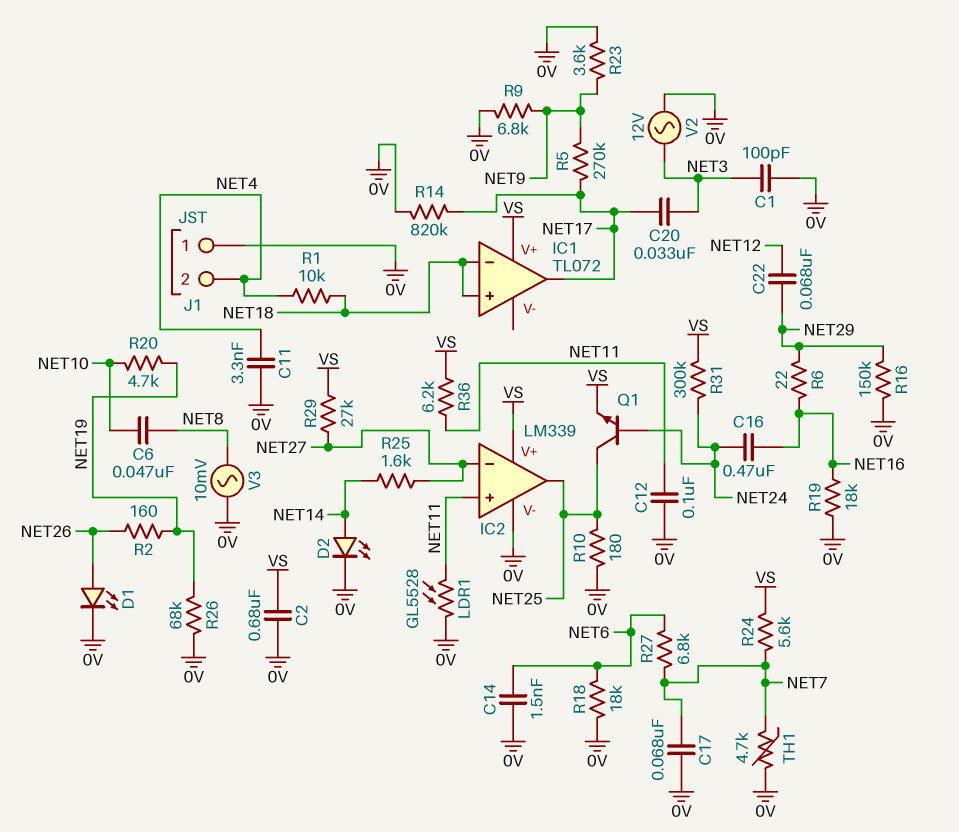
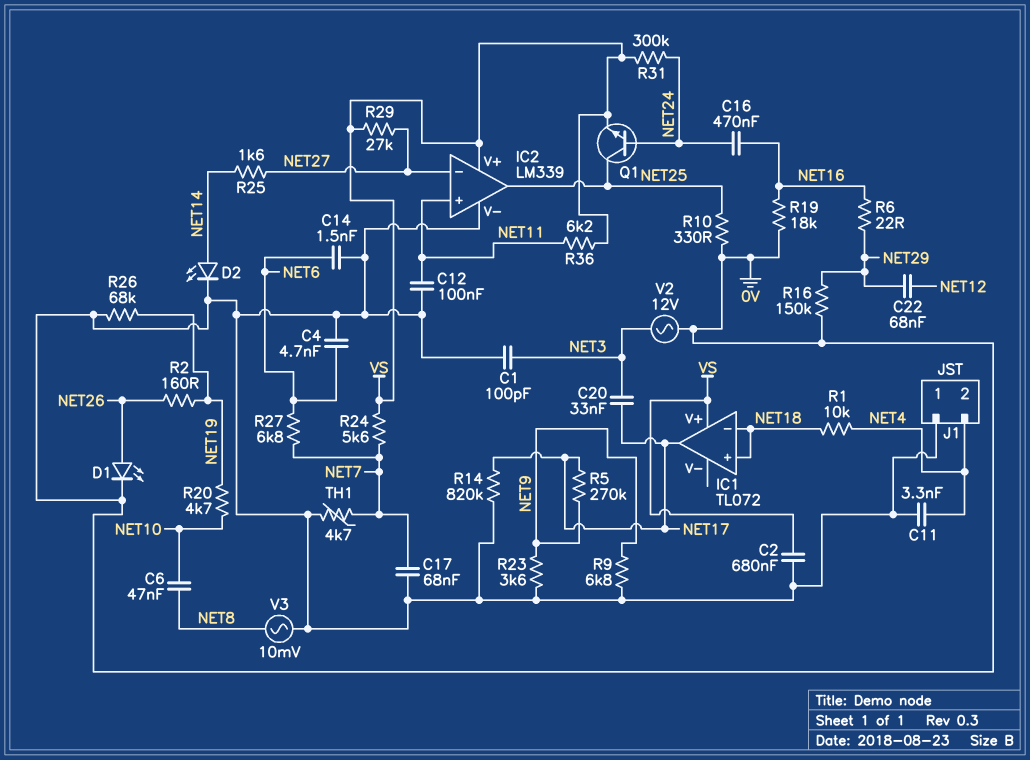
C4: none -> 4.7nF (0V, NET6)
LDR1: GL5528 (0V, NET11) -> none
R10: 180 (0V, NET25) -> 330 (0V, NET25)
R18: 18k (0V, NET6) -> none

